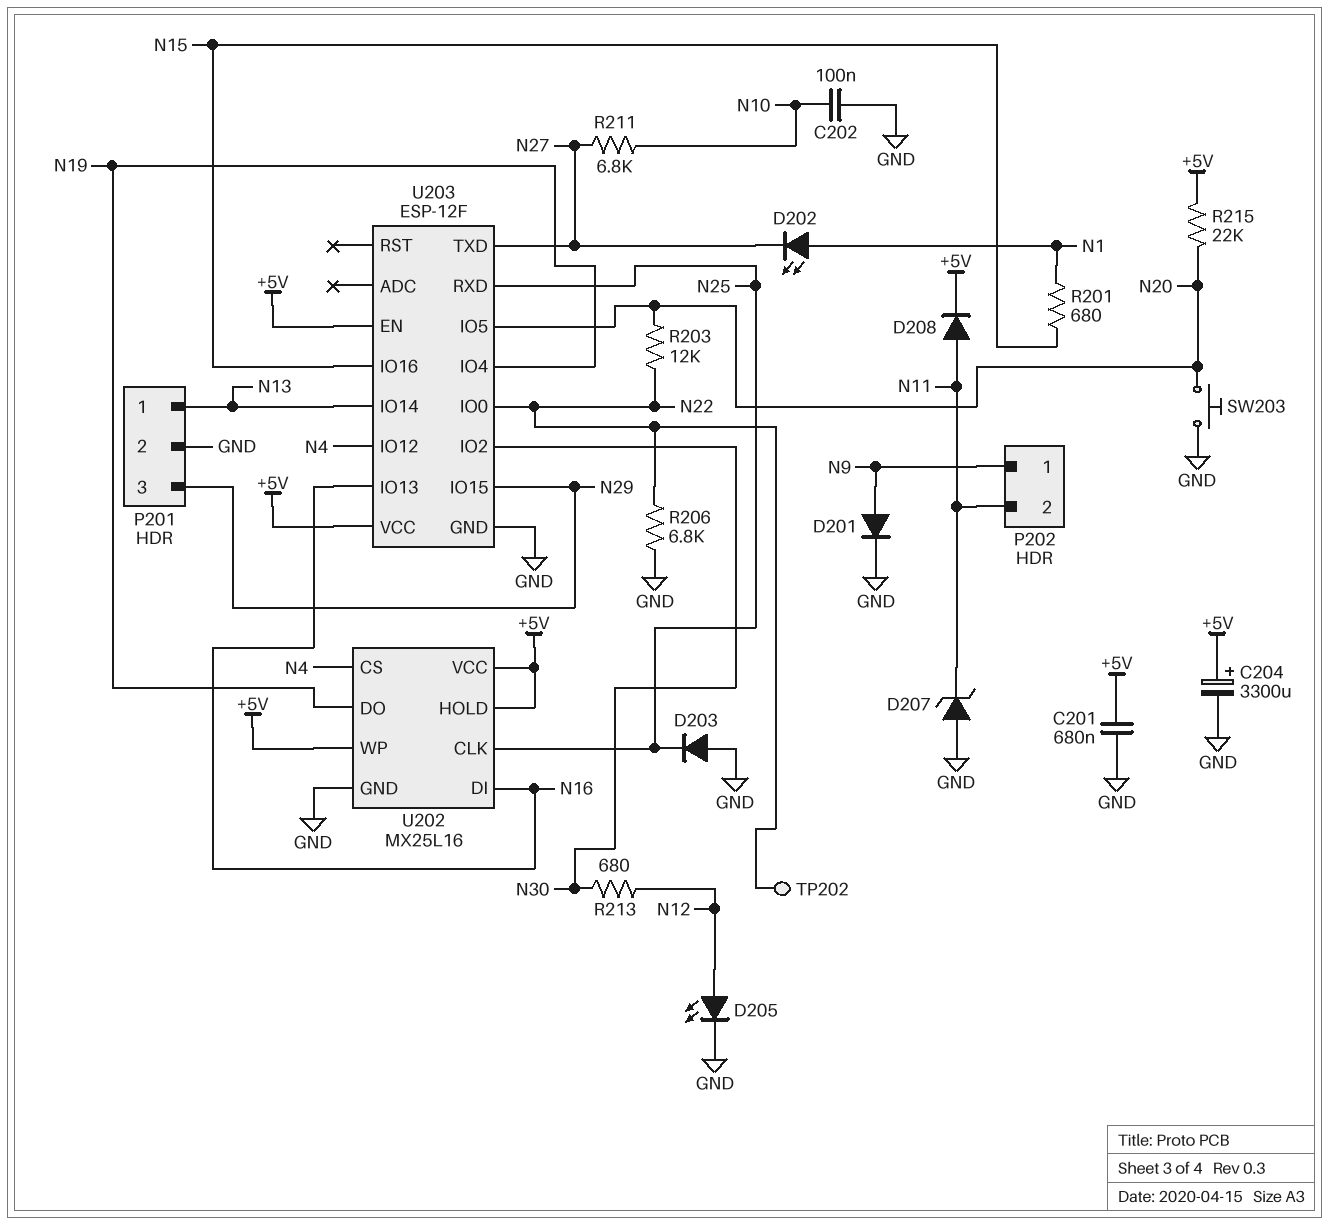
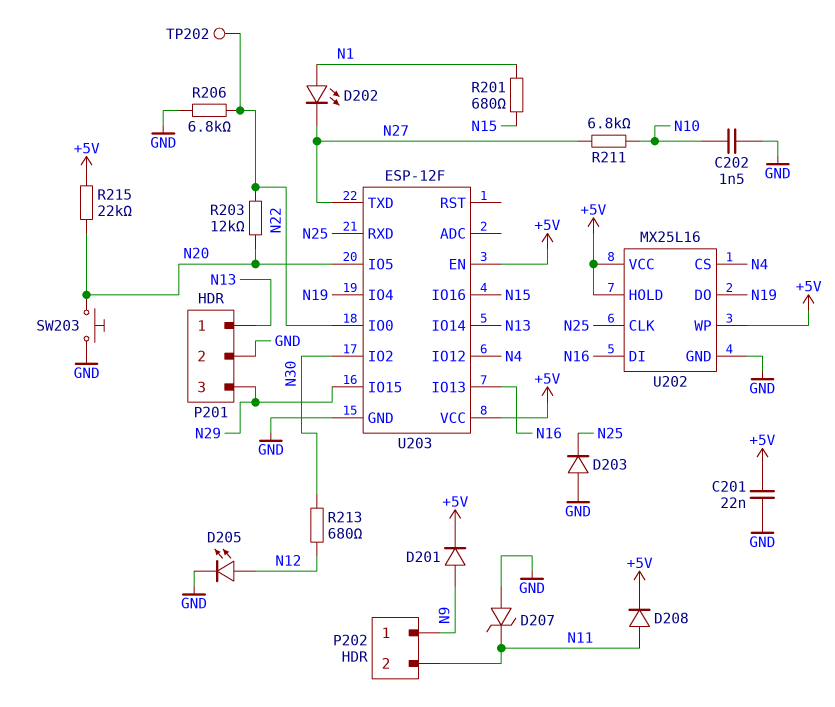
C201: 680nF (+5V, GND) -> 22nF (+5V, GND)
C202: 100nF (GND, N10) -> 1.5nF (GND, N10)
C204: 3300uF (plus +5V, minus GND) -> none
D201: diode (A N9, K GND) -> diode (A N9, K +5V)

